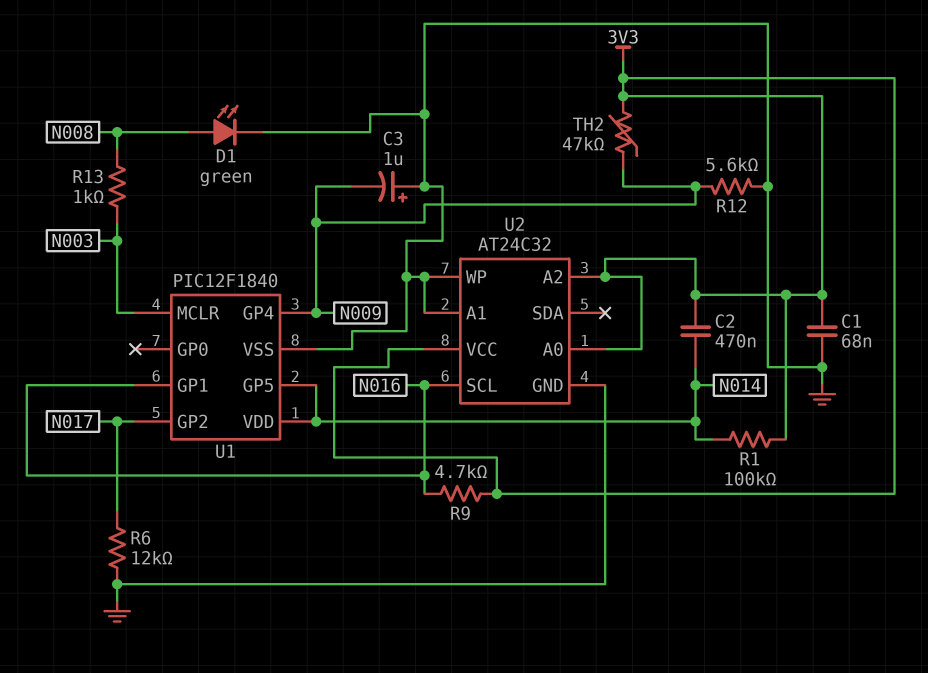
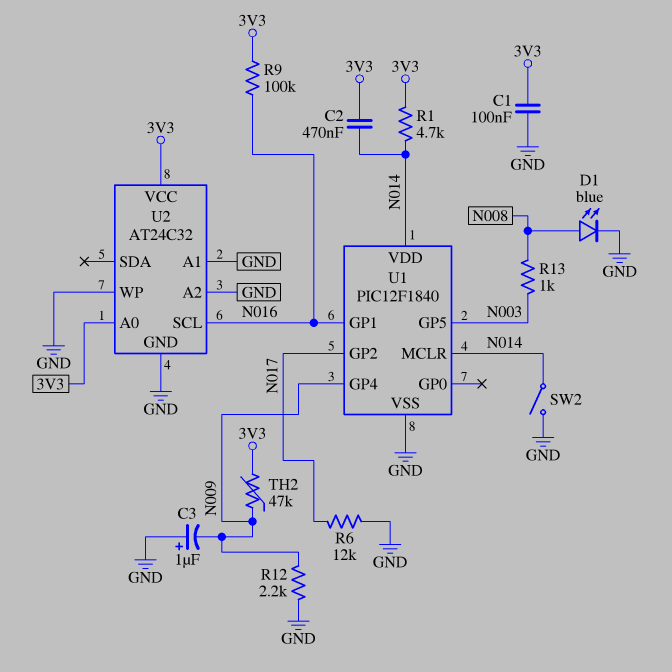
C1: 68nF (3V3, GND) -> 100nF (3V3, GND)
D1: LED green (A N008, K GND) -> LED blue (A N008, K GND)
R1: 100k (3V3, N014) -> 4.7k (3V3, N014)
R9: 4.7k (3V3, N016) -> 100k (3V3, N016)
R12: 5.6k (GND, N009) -> 2.2k (GND, N009)
SW2: none -> switch (GND, N014)
U1 pin GP5: N014 -> N003
U1 pin MCLR: N003 -> N014
U2 pin A2: 3V3 -> GND

